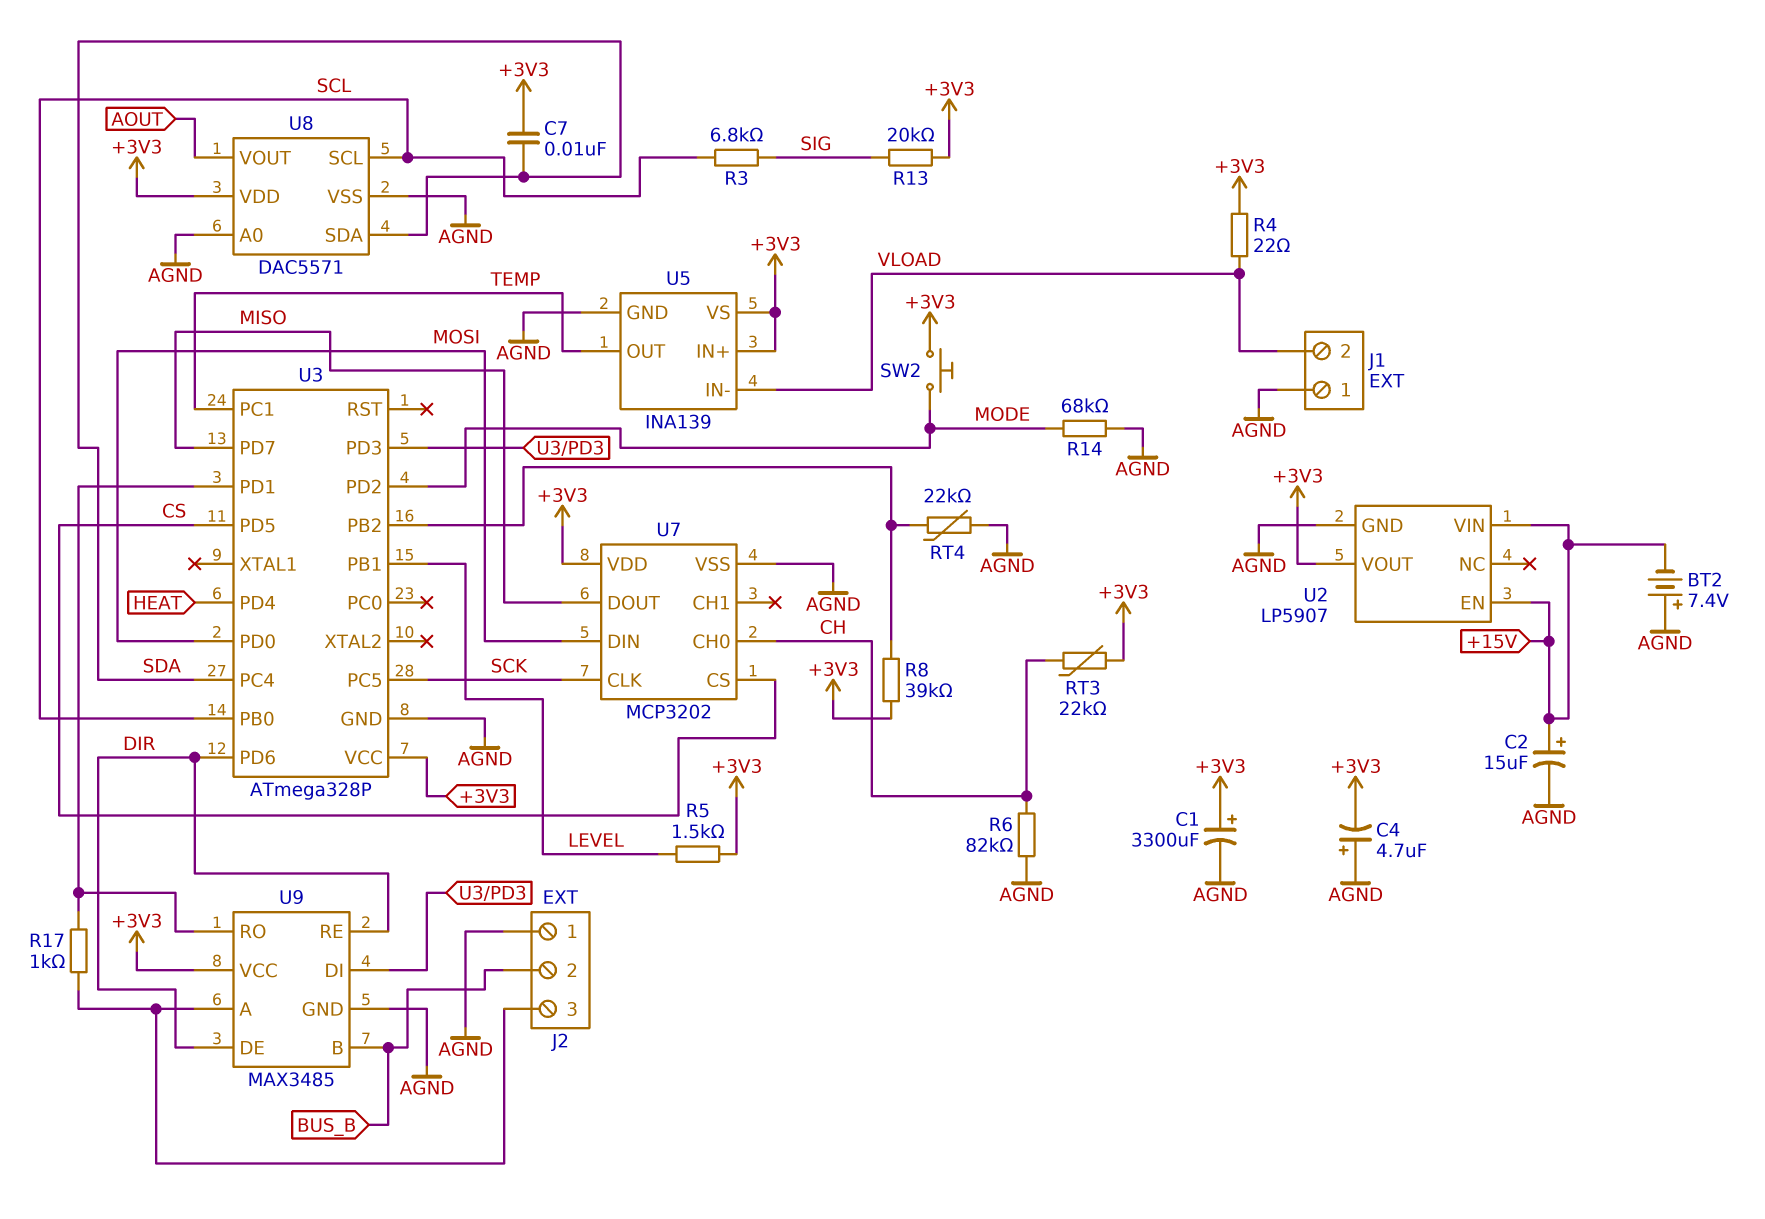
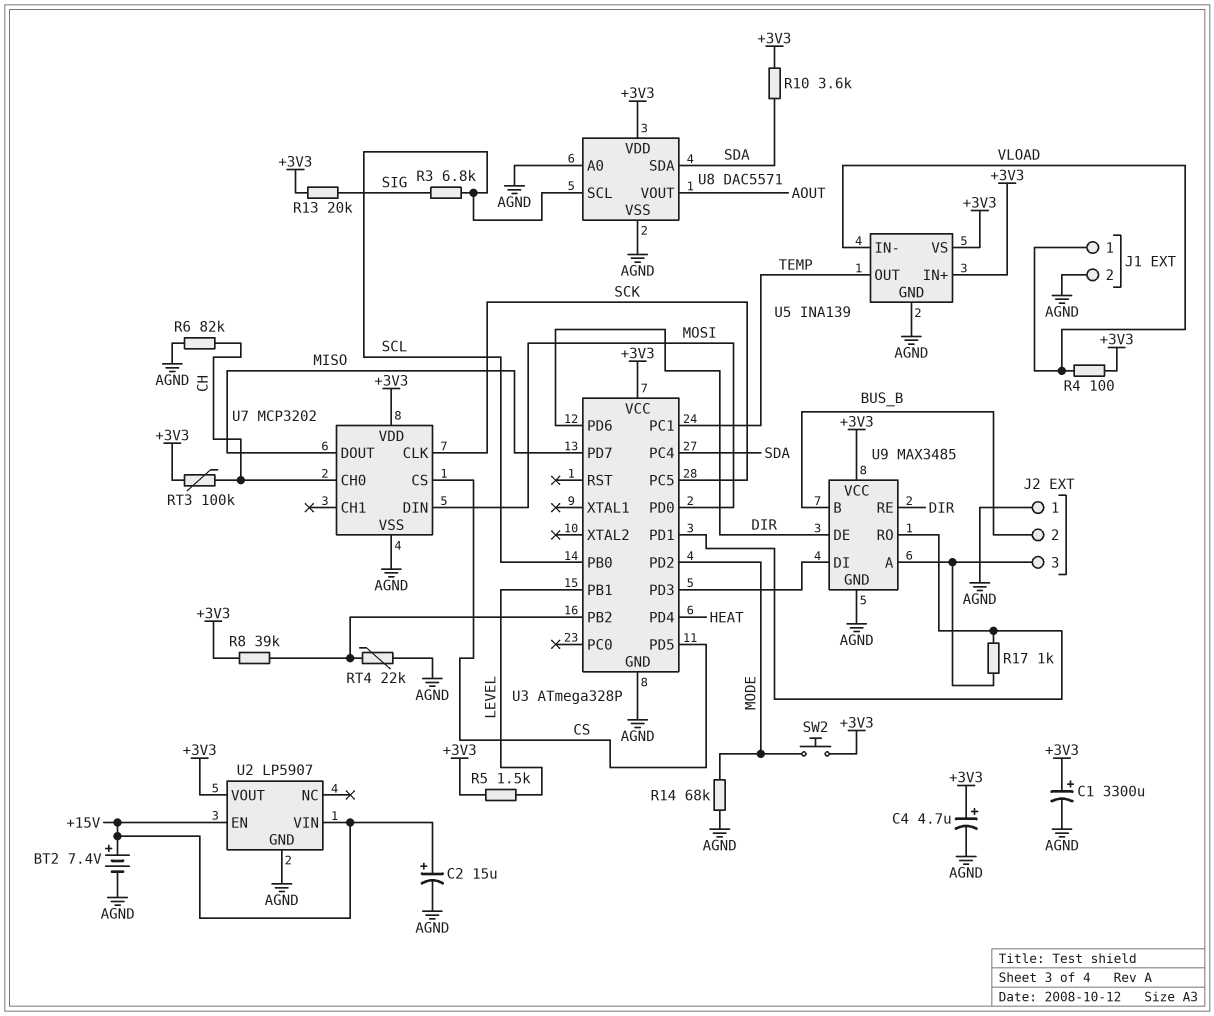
BT2: 7.4V (plus AGND, minus +15V) -> 7.4V (plus +15V, minus AGND)
C4: 4.7uF (plus AGND, minus +3V3) -> 4.7uF (plus +3V3, minus AGND)
C7: 10nF (+3V3, SDA) -> none
J1 pin 1: AGND -> VLOAD
J1 pin 2: VLOAD -> AGND
R4: 22 (+3V3, VLOAD) -> 100 (+3V3, VLOAD)
R10: none -> 3.6k (+3V3, SDA)
RT3: 22k (+3V3, CH) -> 100k (+3V3, CH)

